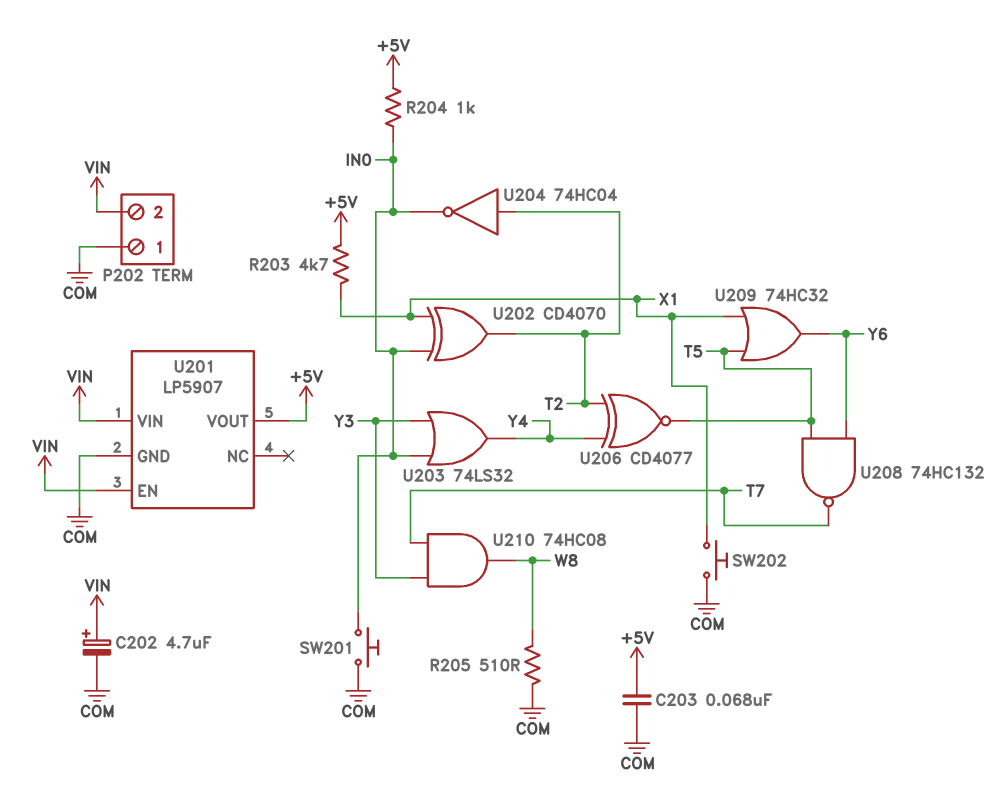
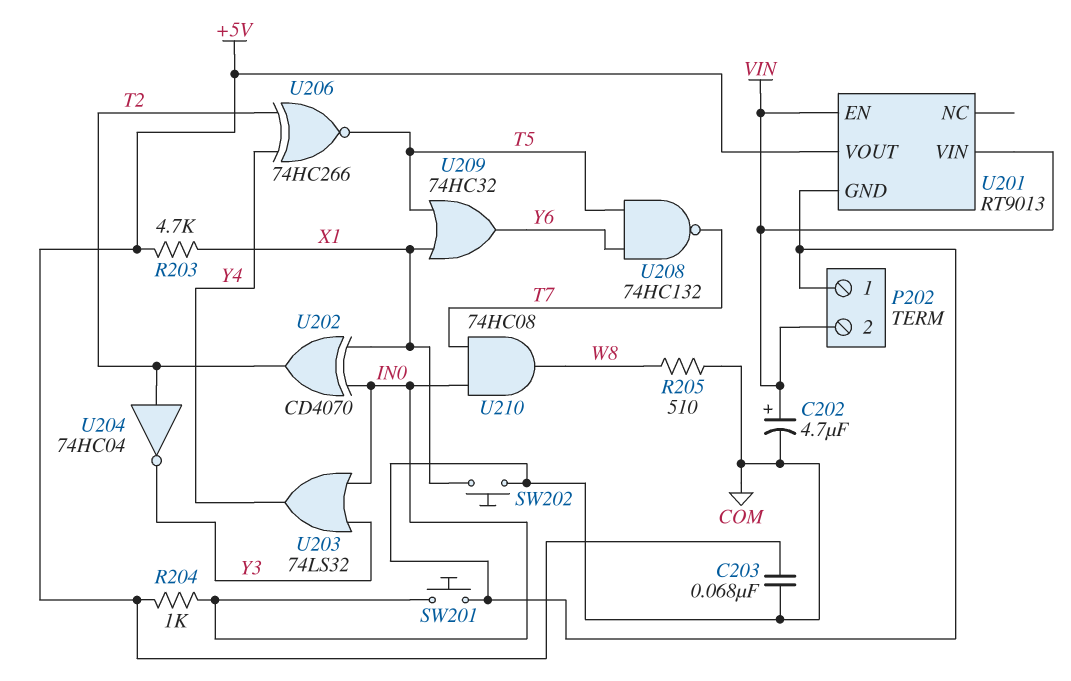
U201: LP5907 -> RT9013
U204: NOT 74HC04 (in T2, out IN0) -> NOT 74HC04 (in T2, out Y3)
U206: XNOR CD4077 (in T2, in Y4, out T5) -> XNOR 74HC266 (in T2, in Y4, out T5)
U210: AND 74HC08 (in T7, in Y3, out W8) -> AND 74HC08 (in IN0, in T7, out W8)

